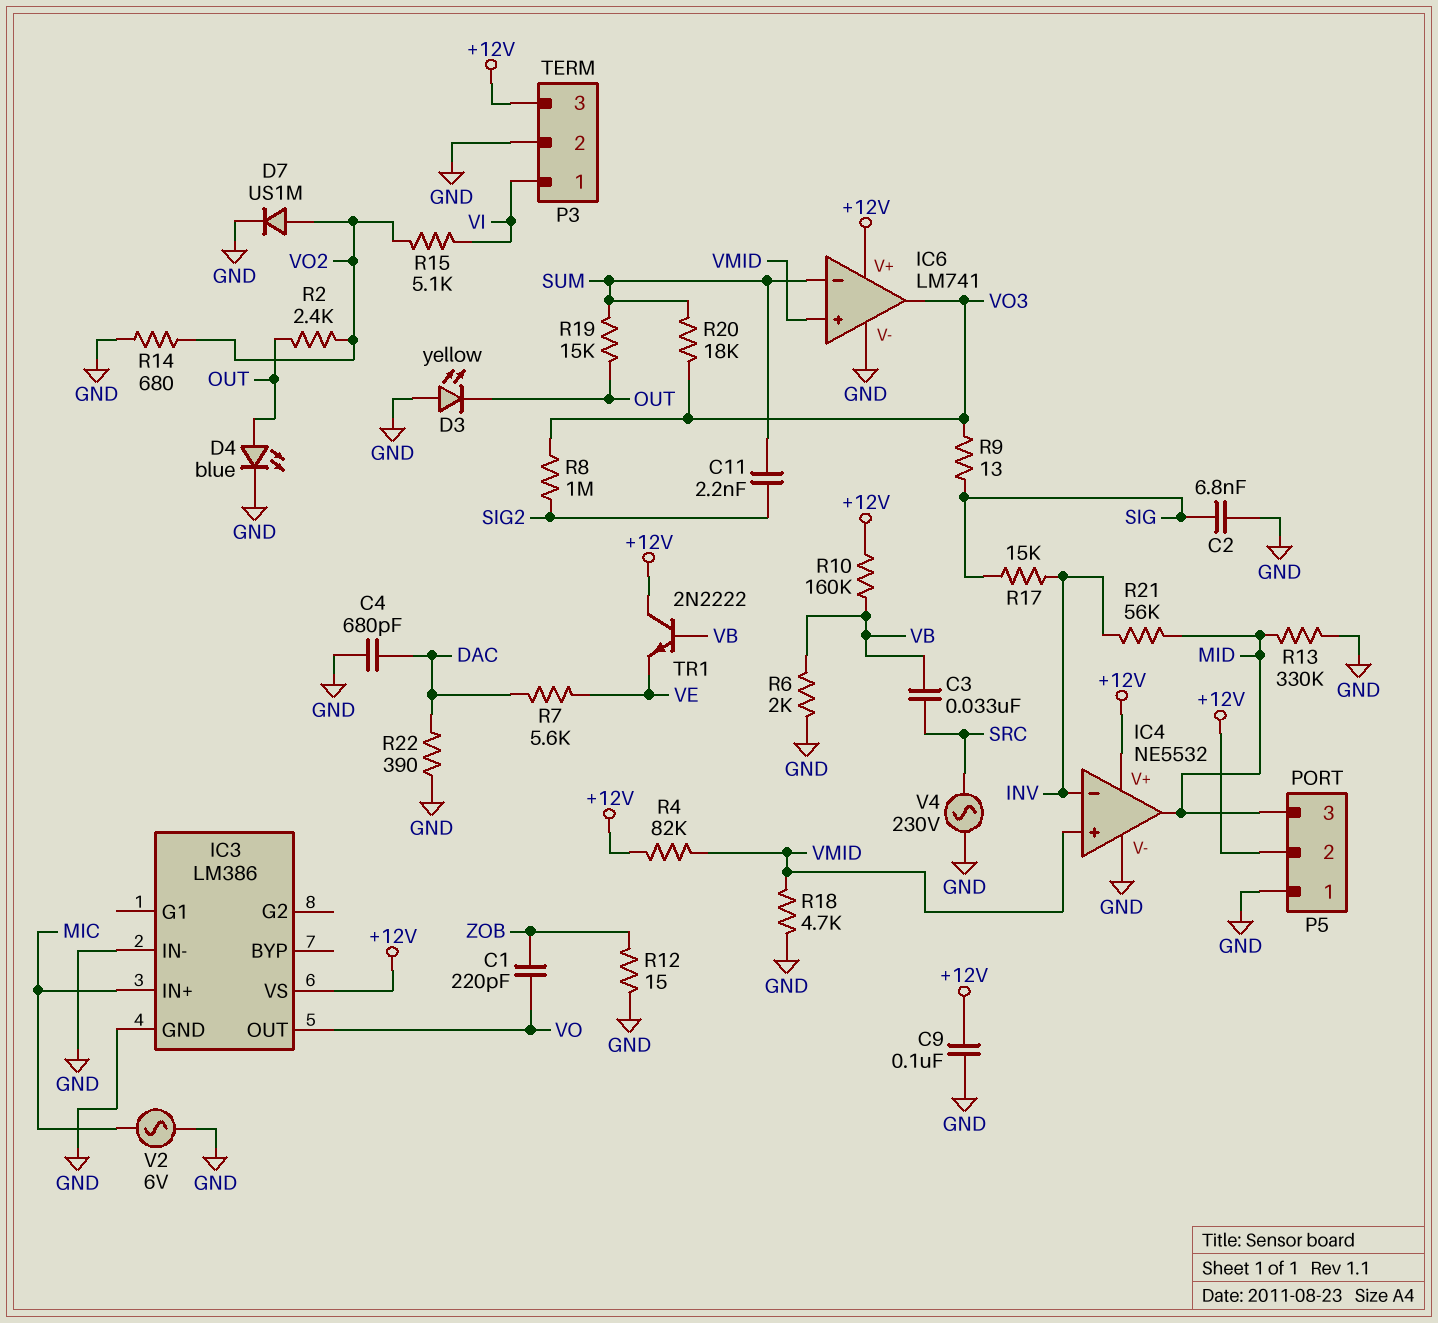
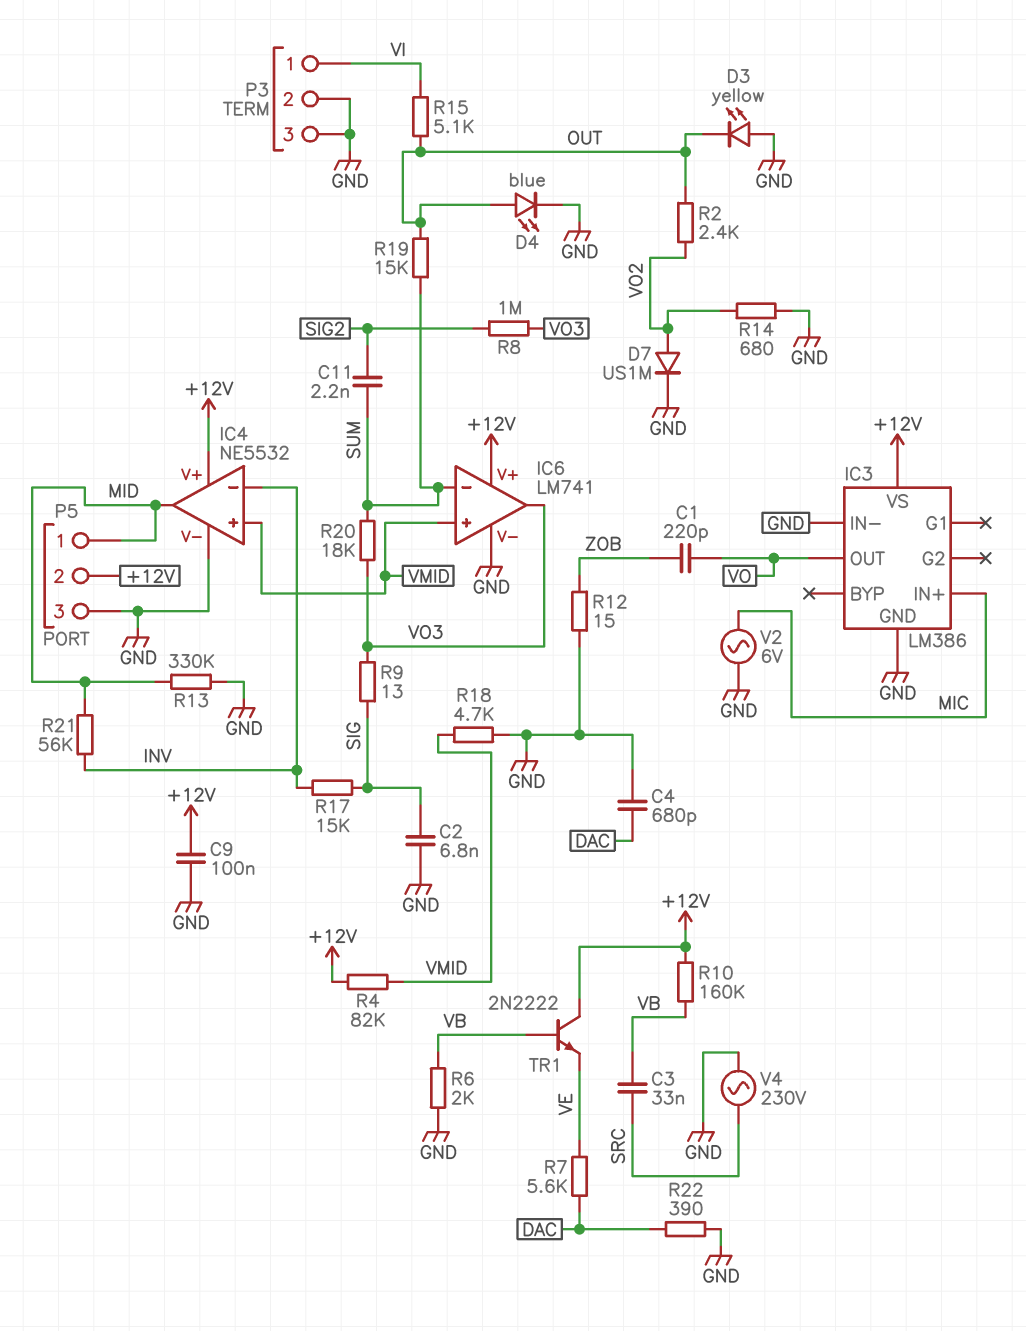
P3 pin 3: +12V -> GND
P5 pin 1: GND -> MID
P5 pin 3: MID -> GND
R15: 5.1k (VI, VO2) -> 5.1k (OUT, VI)

